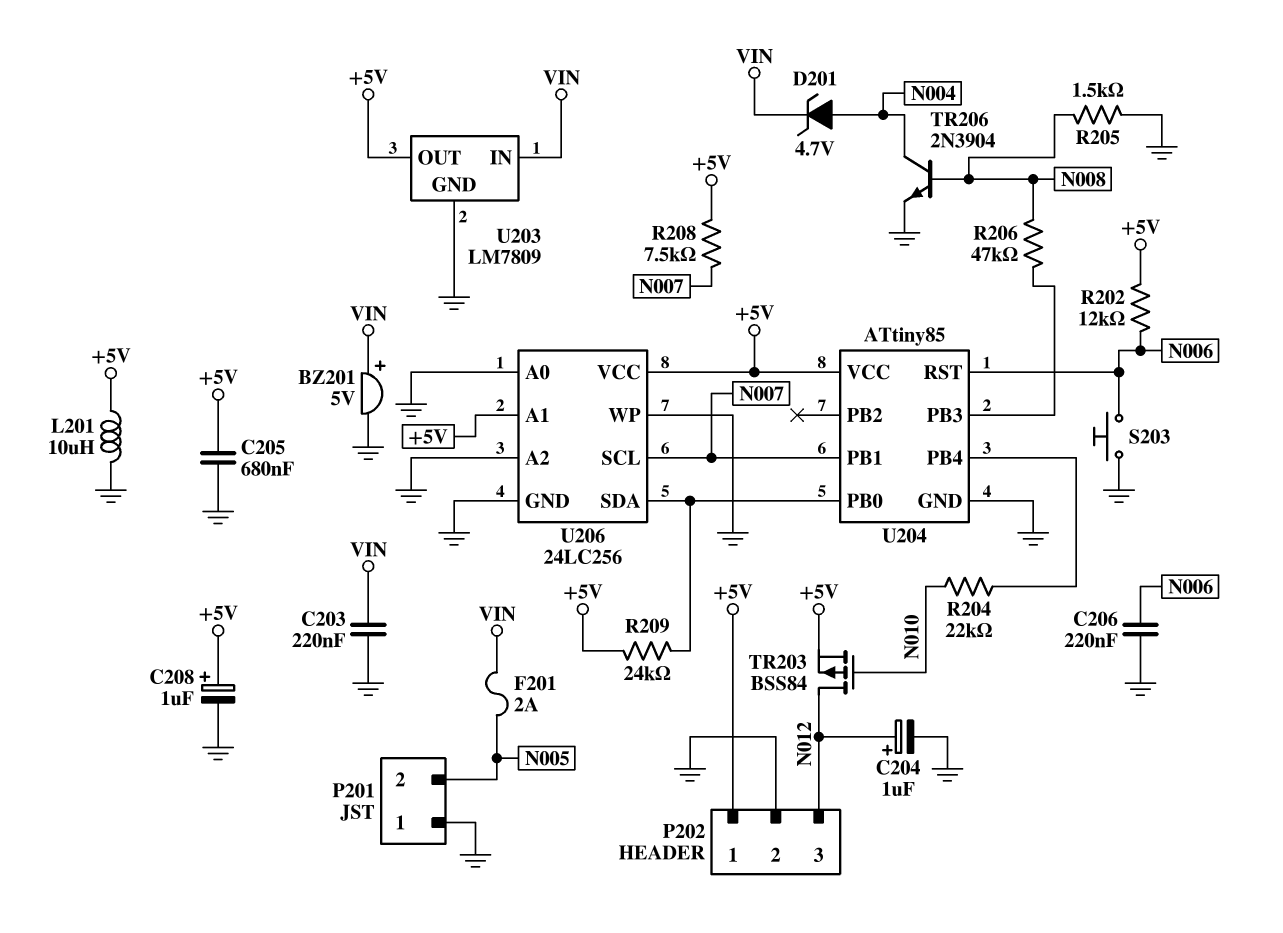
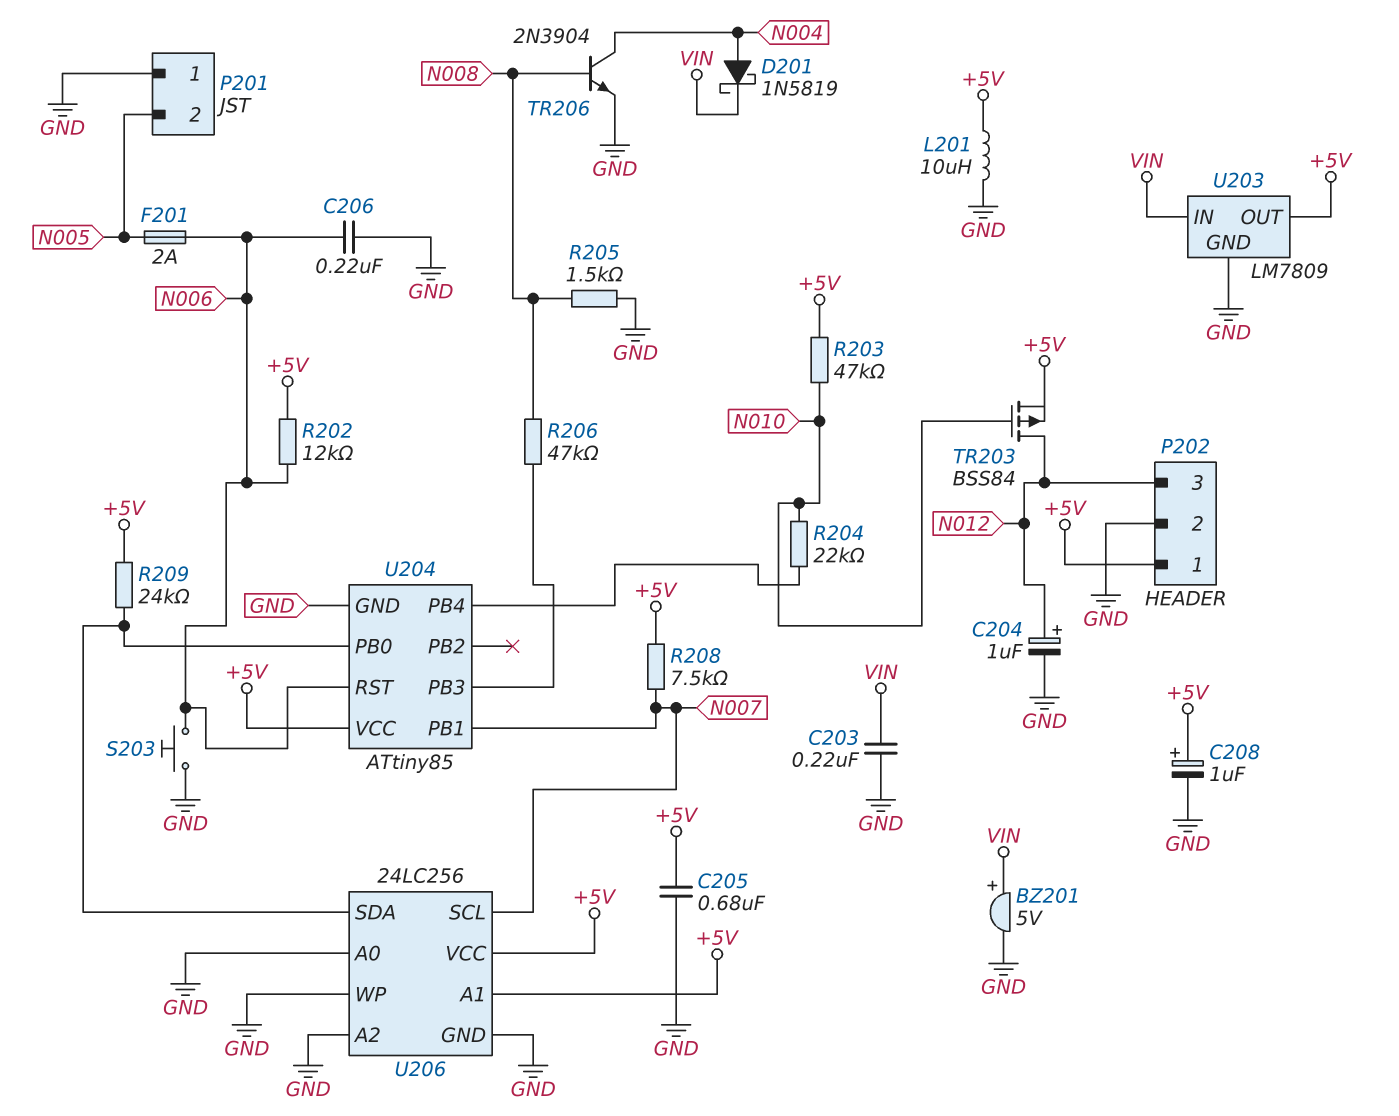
D201: zener 4.7V (A N004, K VIN) -> schottky 1N5819 (A N004, K VIN)
F201: 2A (N005, VIN) -> 2A (N005, N006)
R203: none -> 47k (+5V, N010)

